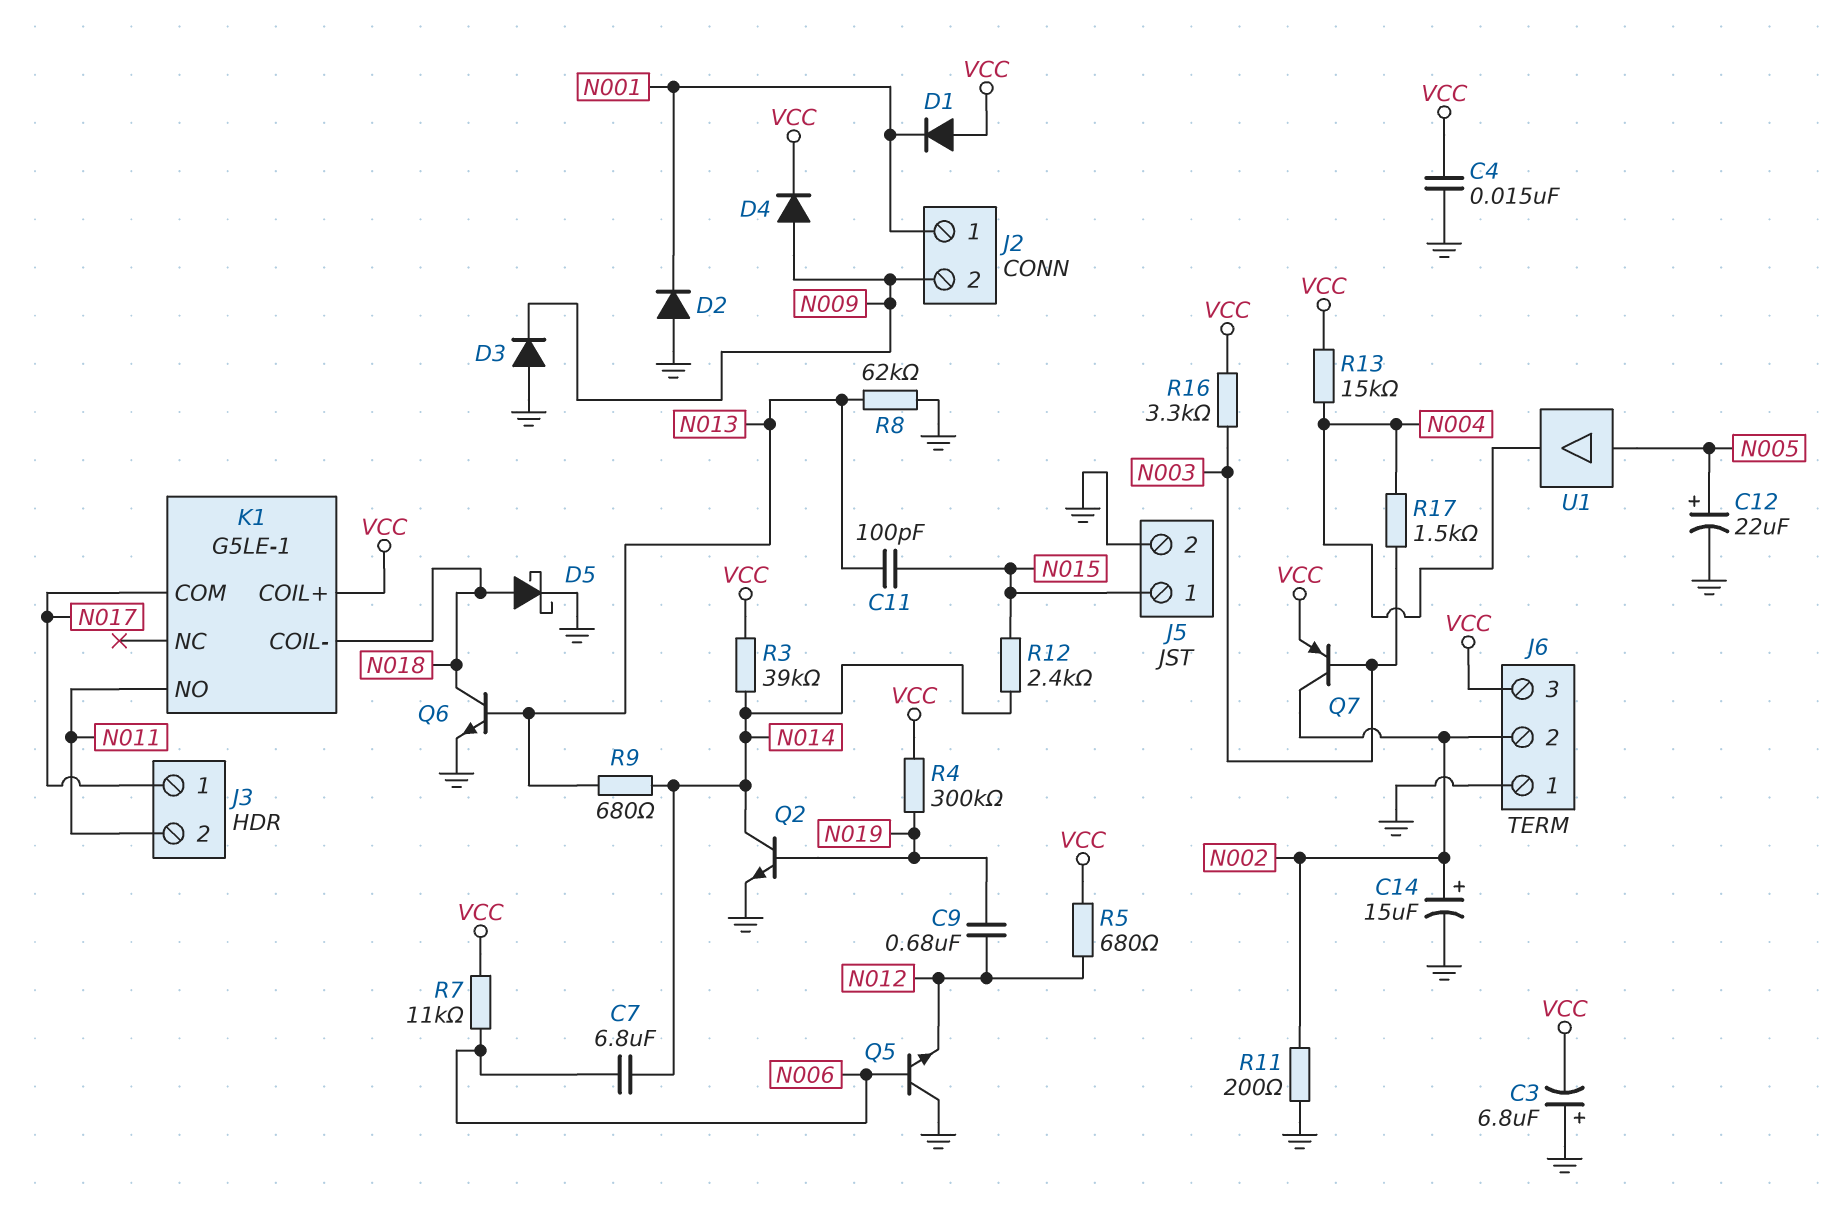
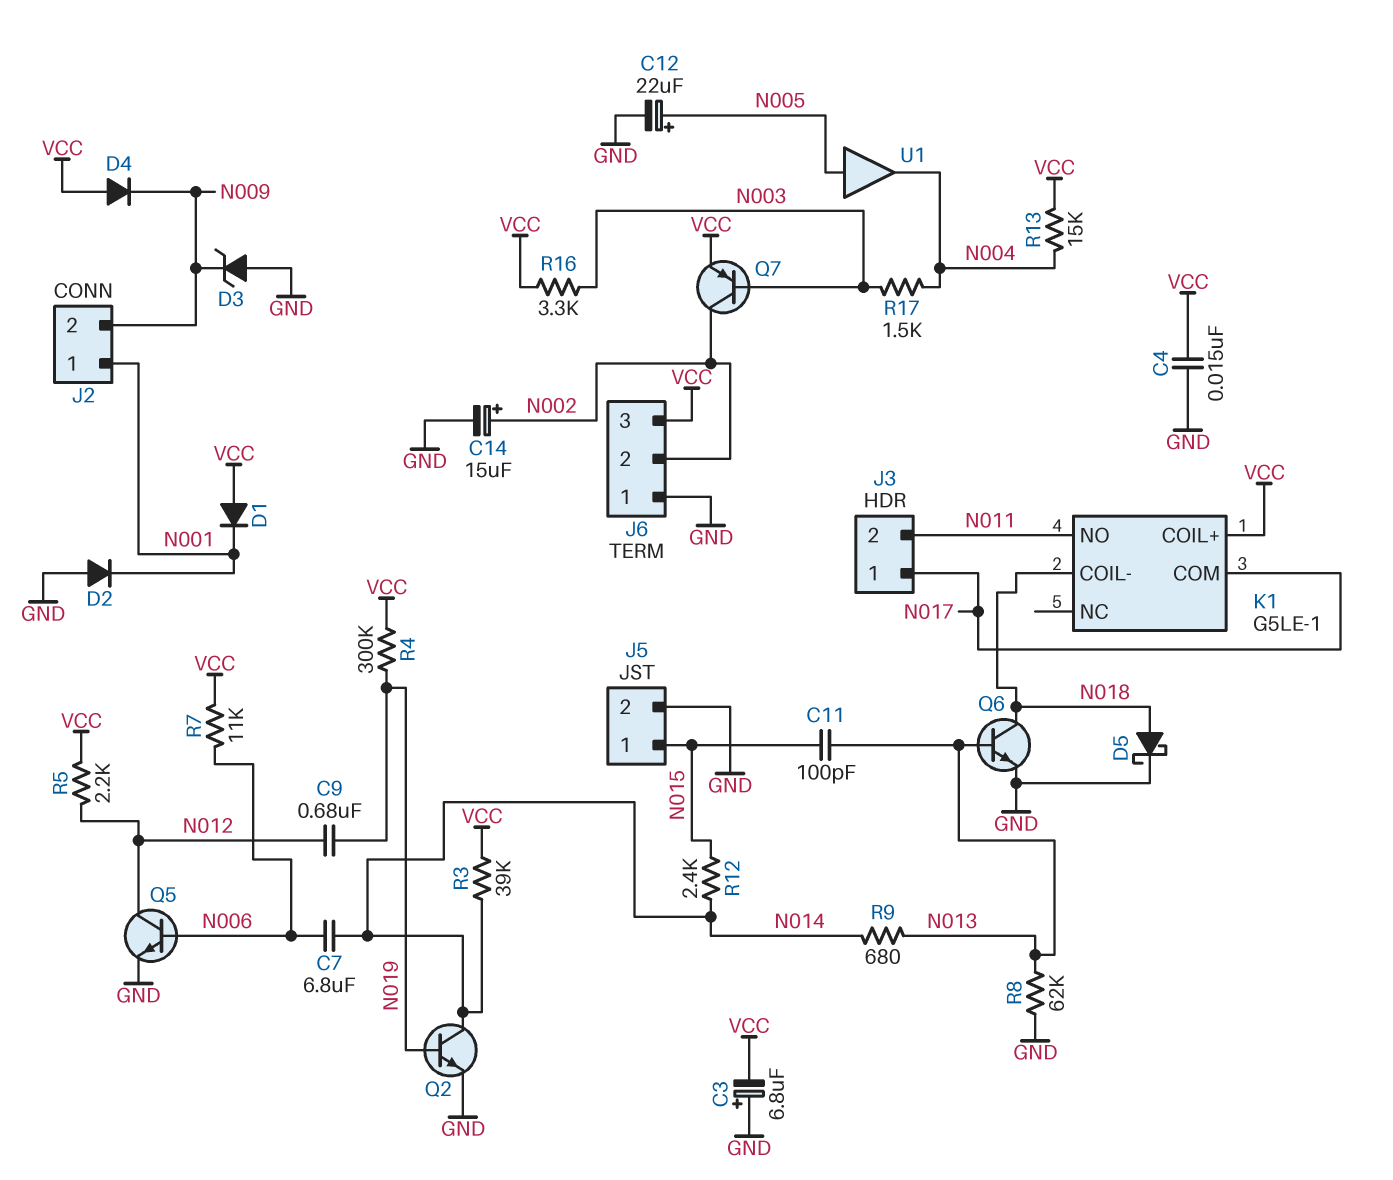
D3: diode (A GND, K N009) -> zener (A GND, K N009)
D4: diode (A N009, K VCC) -> diode (A VCC, K N009)
Q5: NPN (B N006, C GND, E N012) -> NPN (B N006, C N012, E GND)
R5: 680 (N012, VCC) -> 2.2k (N012, VCC)
R11: 200 (GND, N002) -> none

